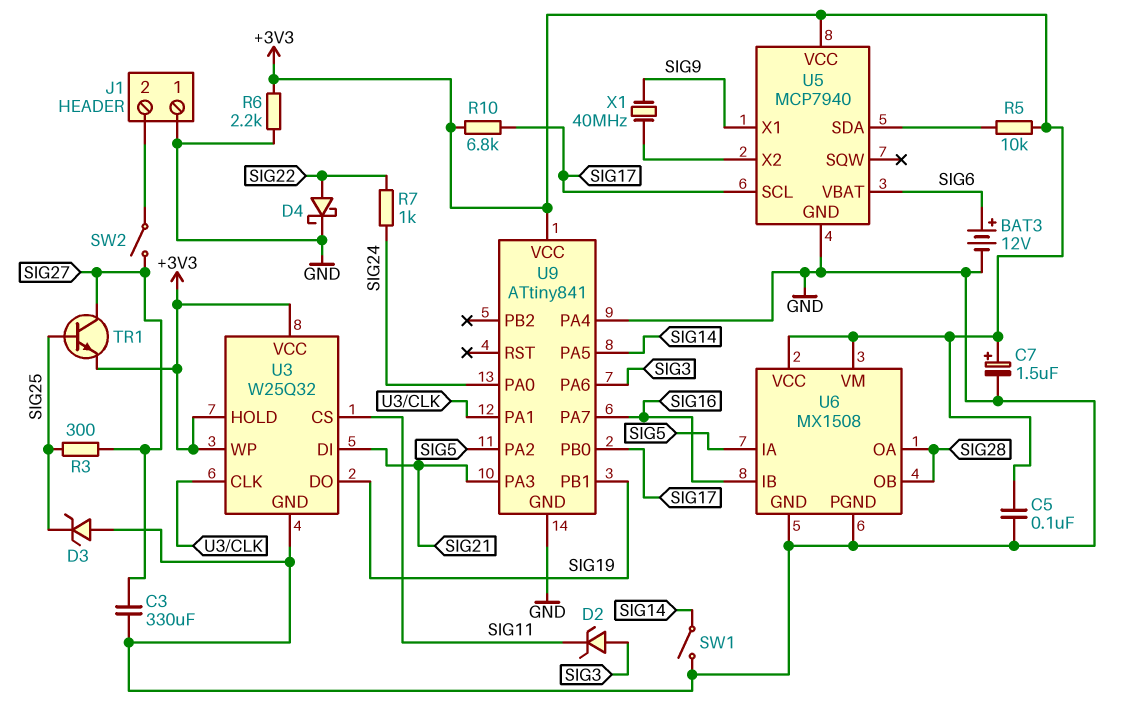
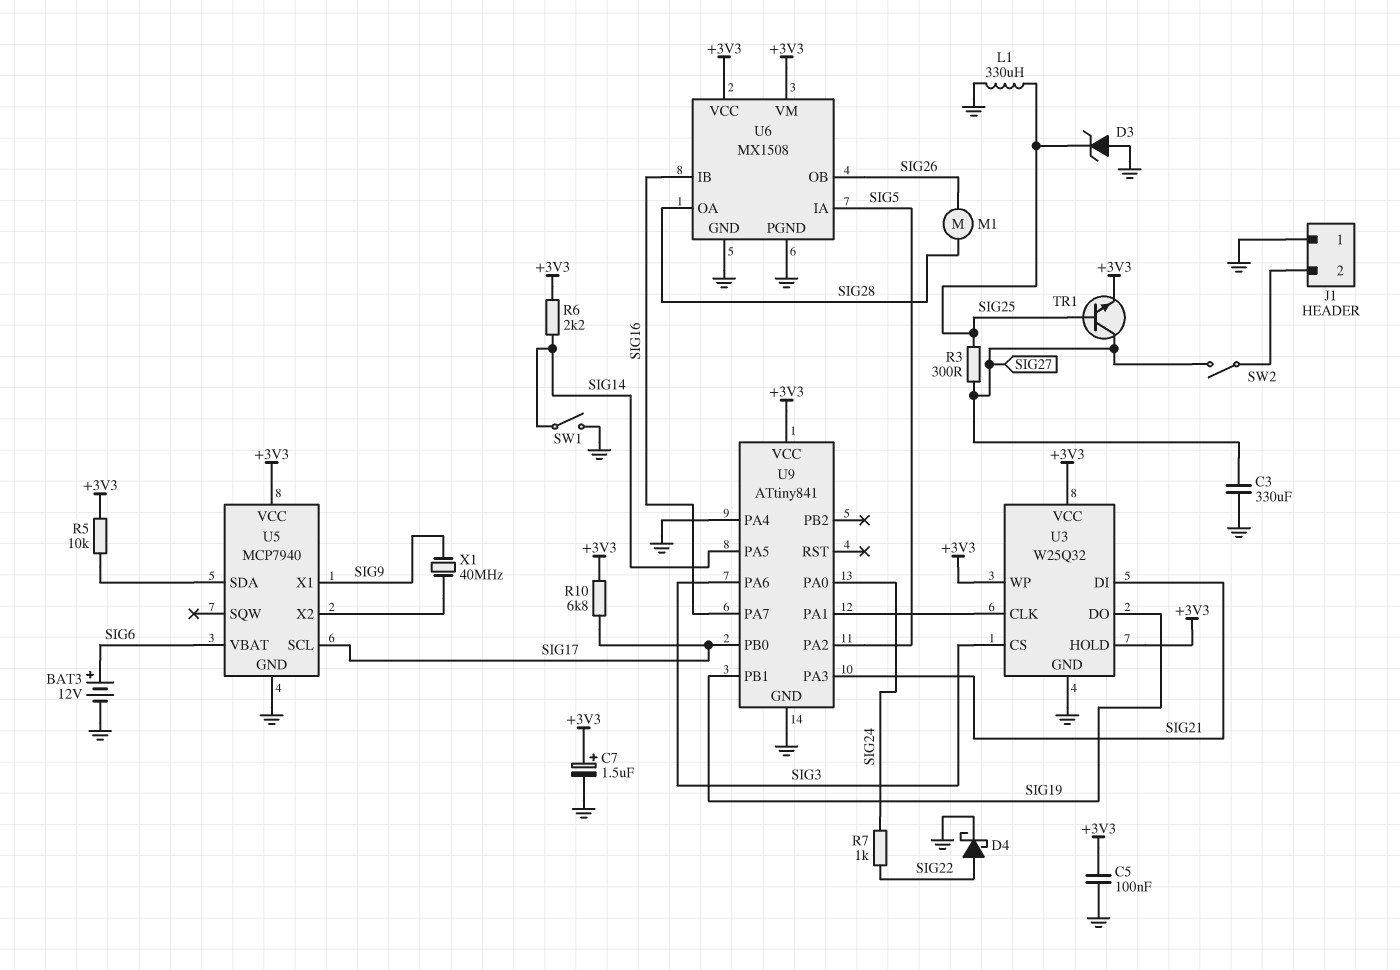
D2: zener (A SIG3, K SIG11) -> none
L1: none -> 330uH (GND, SIG25)
M1: none -> motor (SIG26, SIG28)
R6: 2.2k (+3V3, GND) -> 2.2k (+3V3, SIG14)
U3 pin CS: SIG11 -> SIG3
U6 pin OB: SIG28 -> SIG26

